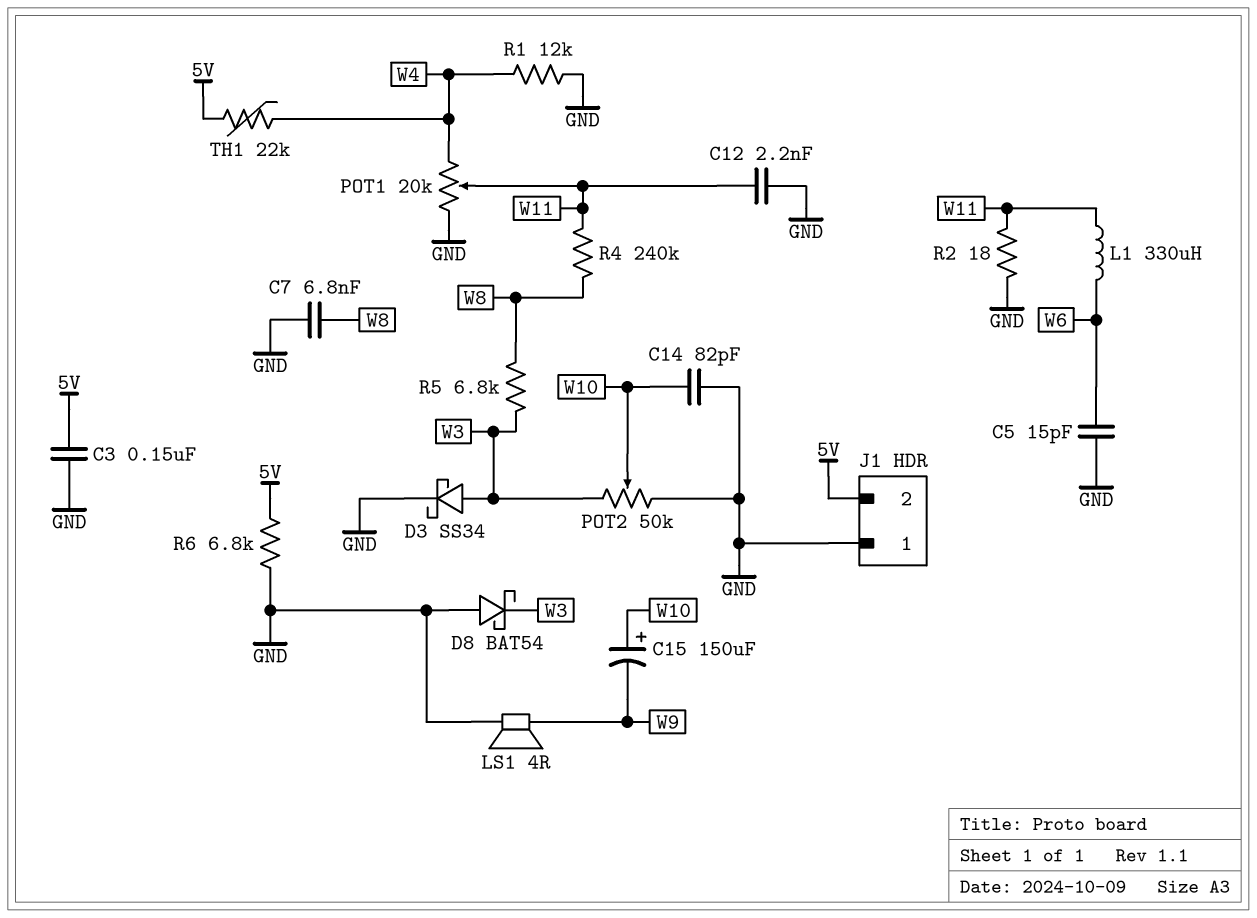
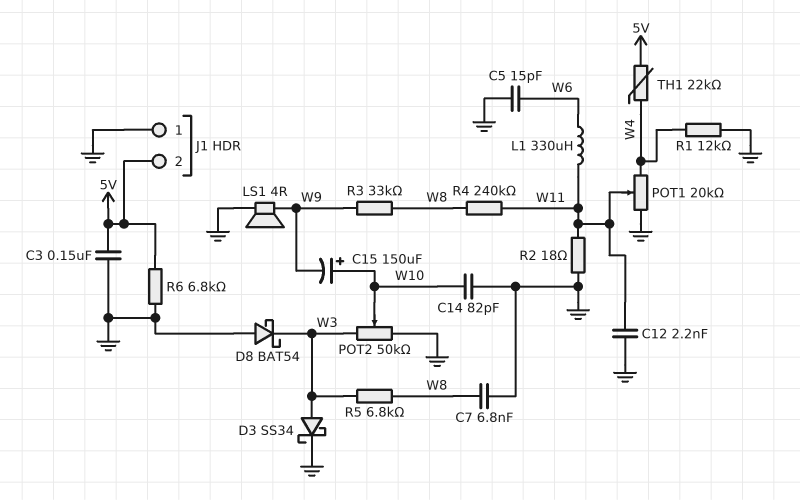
R3: none -> 33k (W8, W9)

